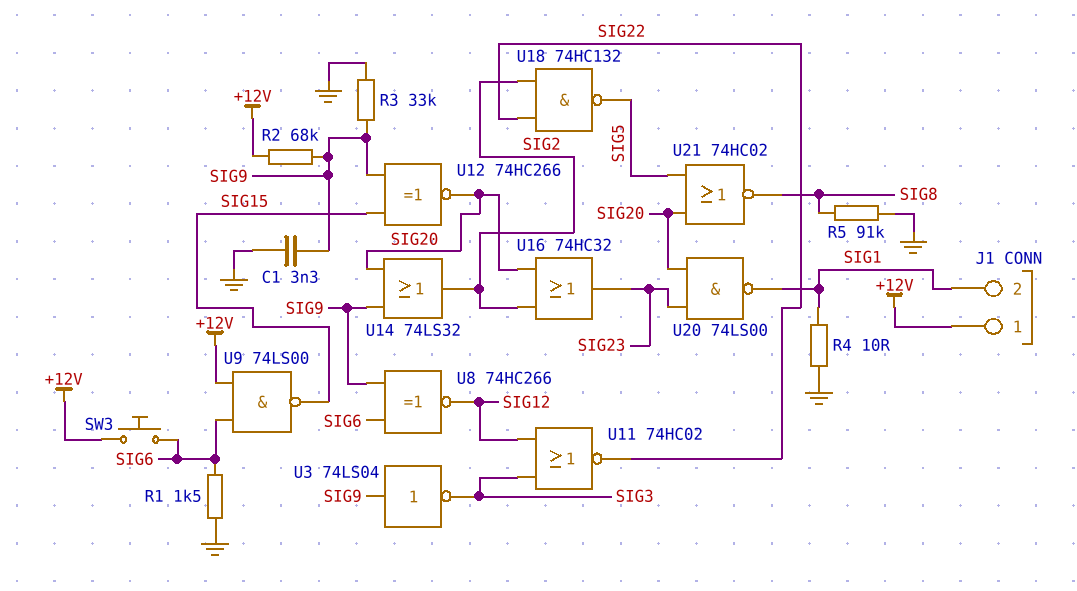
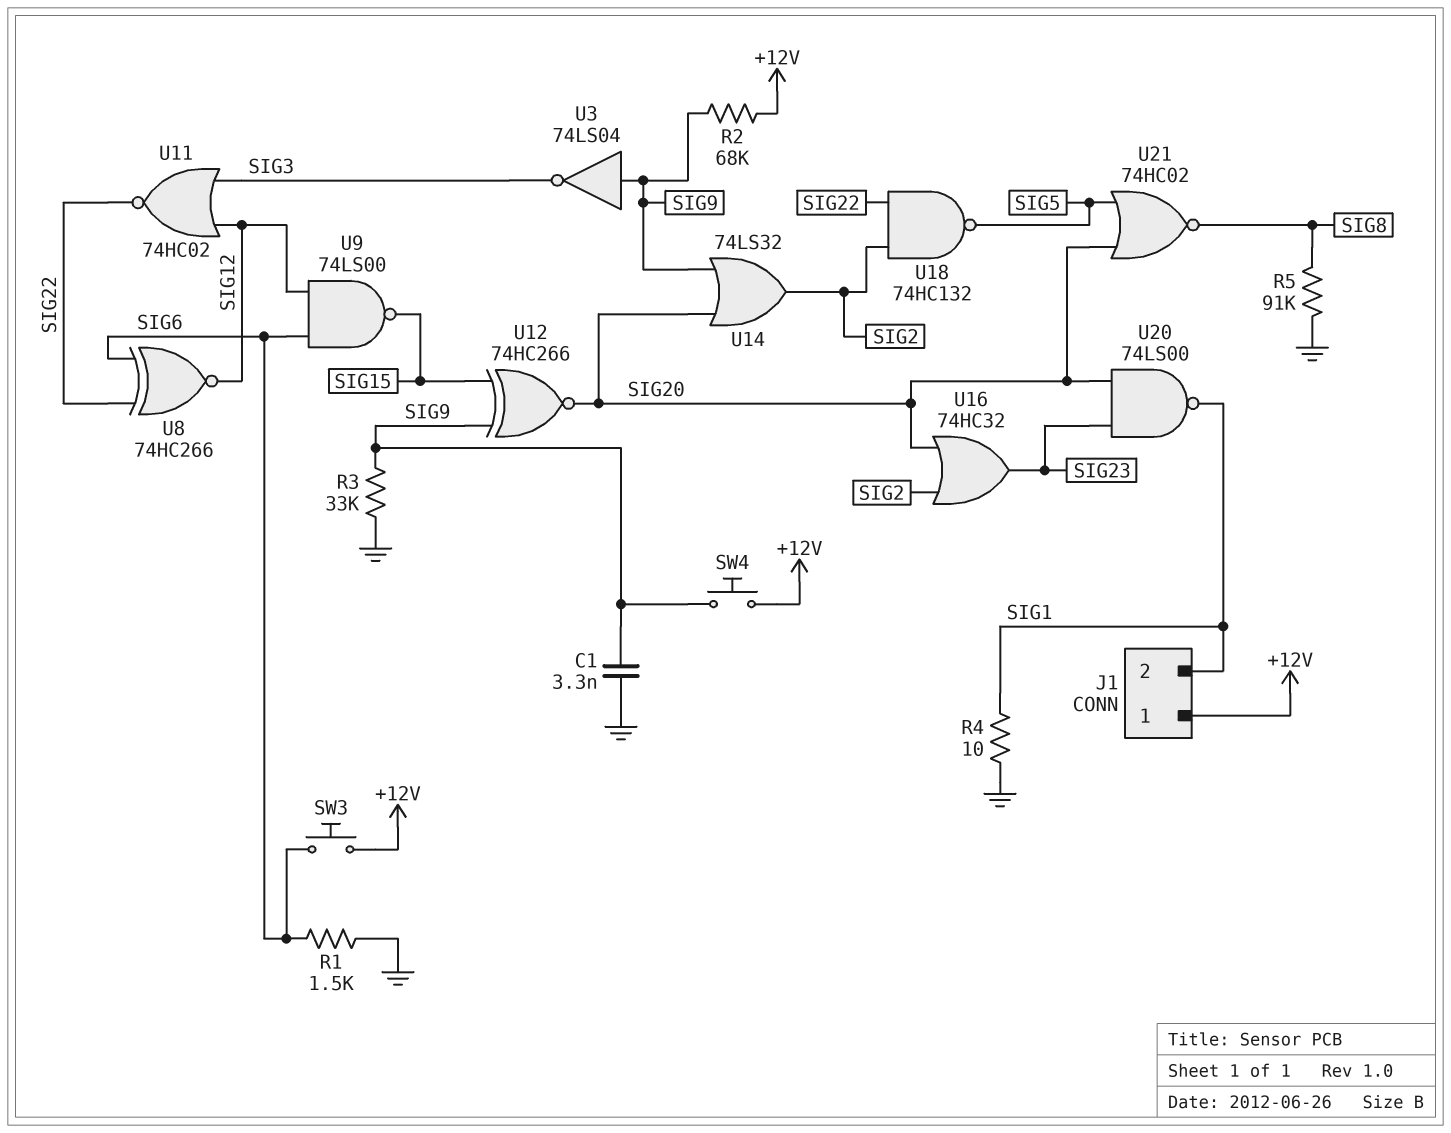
SW4: none -> button (+12V, SIG9)
U8: XNOR 74HC266 (in SIG6, in SIG9, out SIG12) -> XNOR 74HC266 (in SIG6, in SIG22, out SIG12)
U9: NAND 74LS00 (in +12V, in SIG6, out SIG15) -> NAND 74LS00 (in SIG6, in SIG12, out SIG15)

